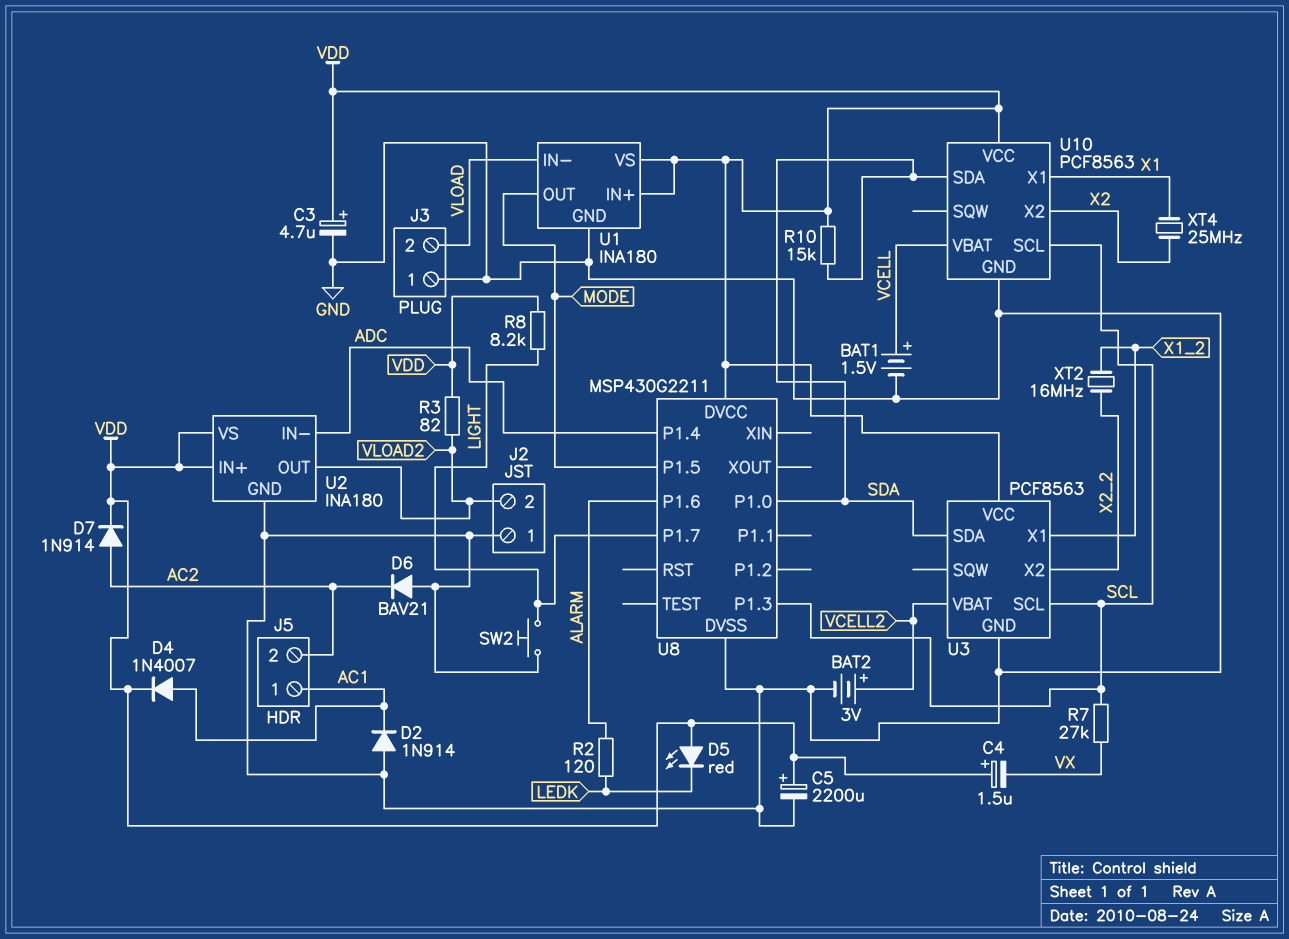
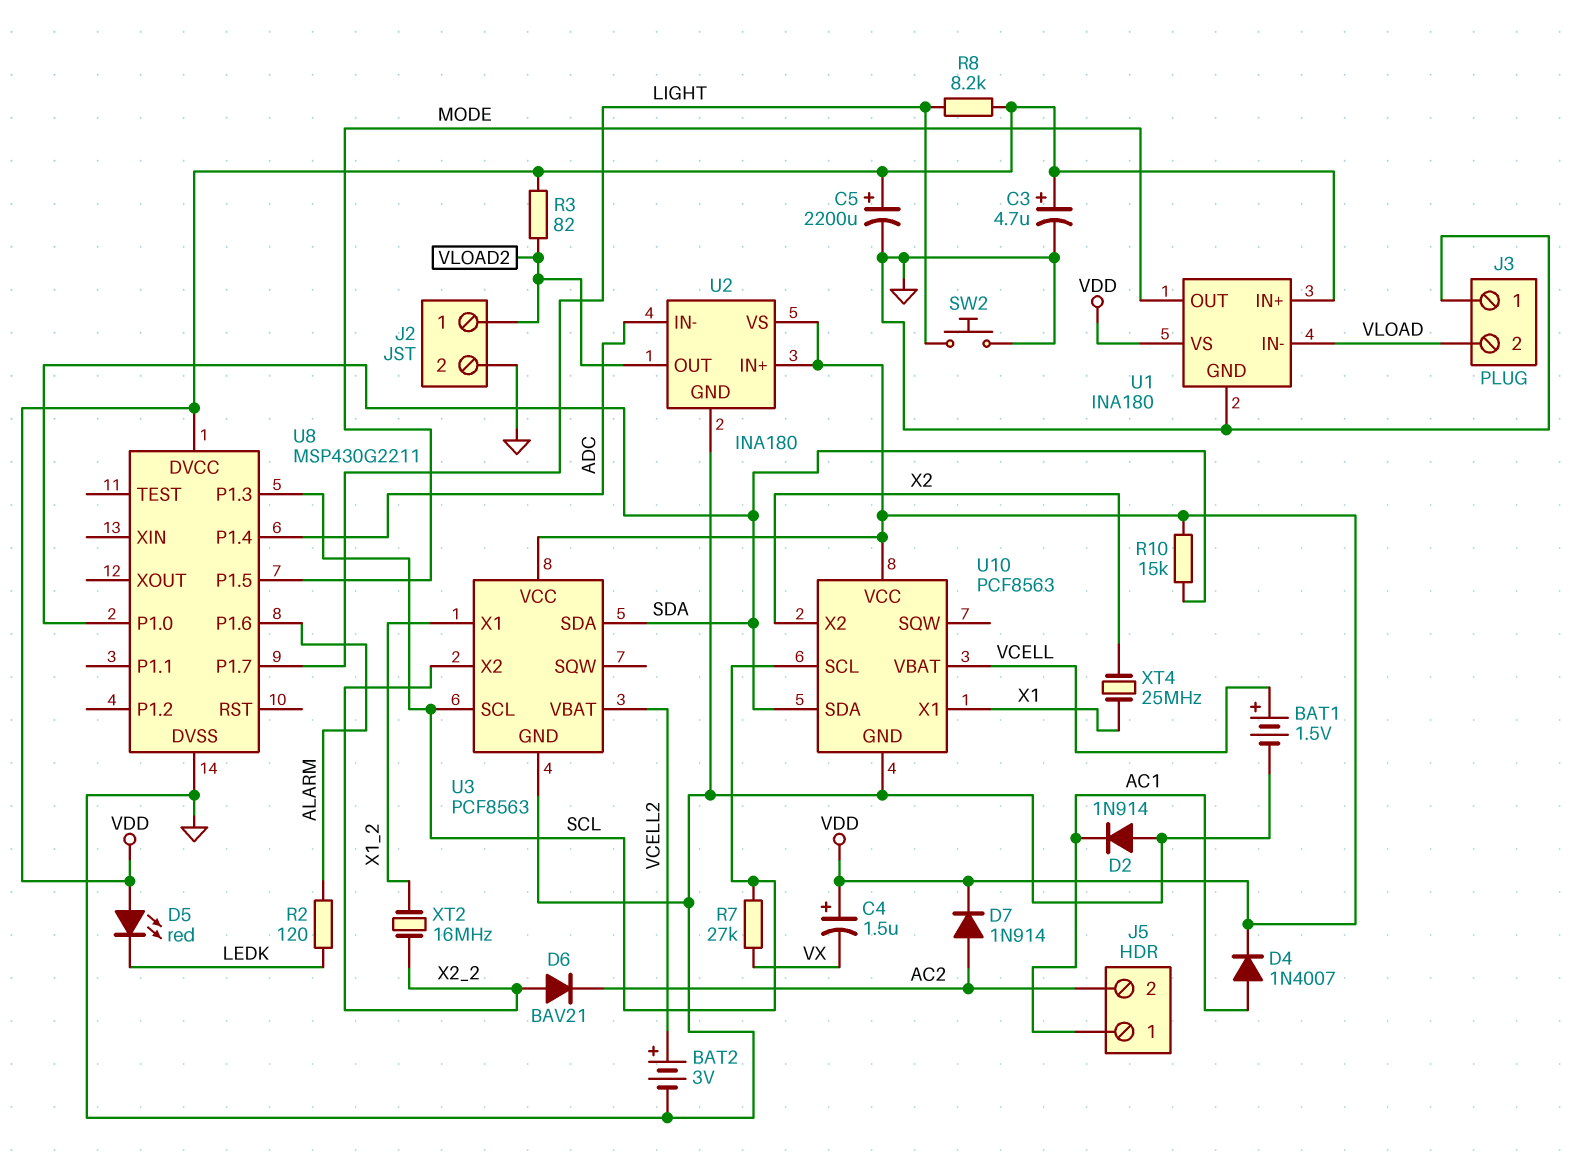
D6: diode BAV21 (A GND, K AC2) -> diode BAV21 (A X2_2, K AC2)
J2 pin 1: GND -> VLOAD2
J2 pin 2: VLOAD2 -> GND

